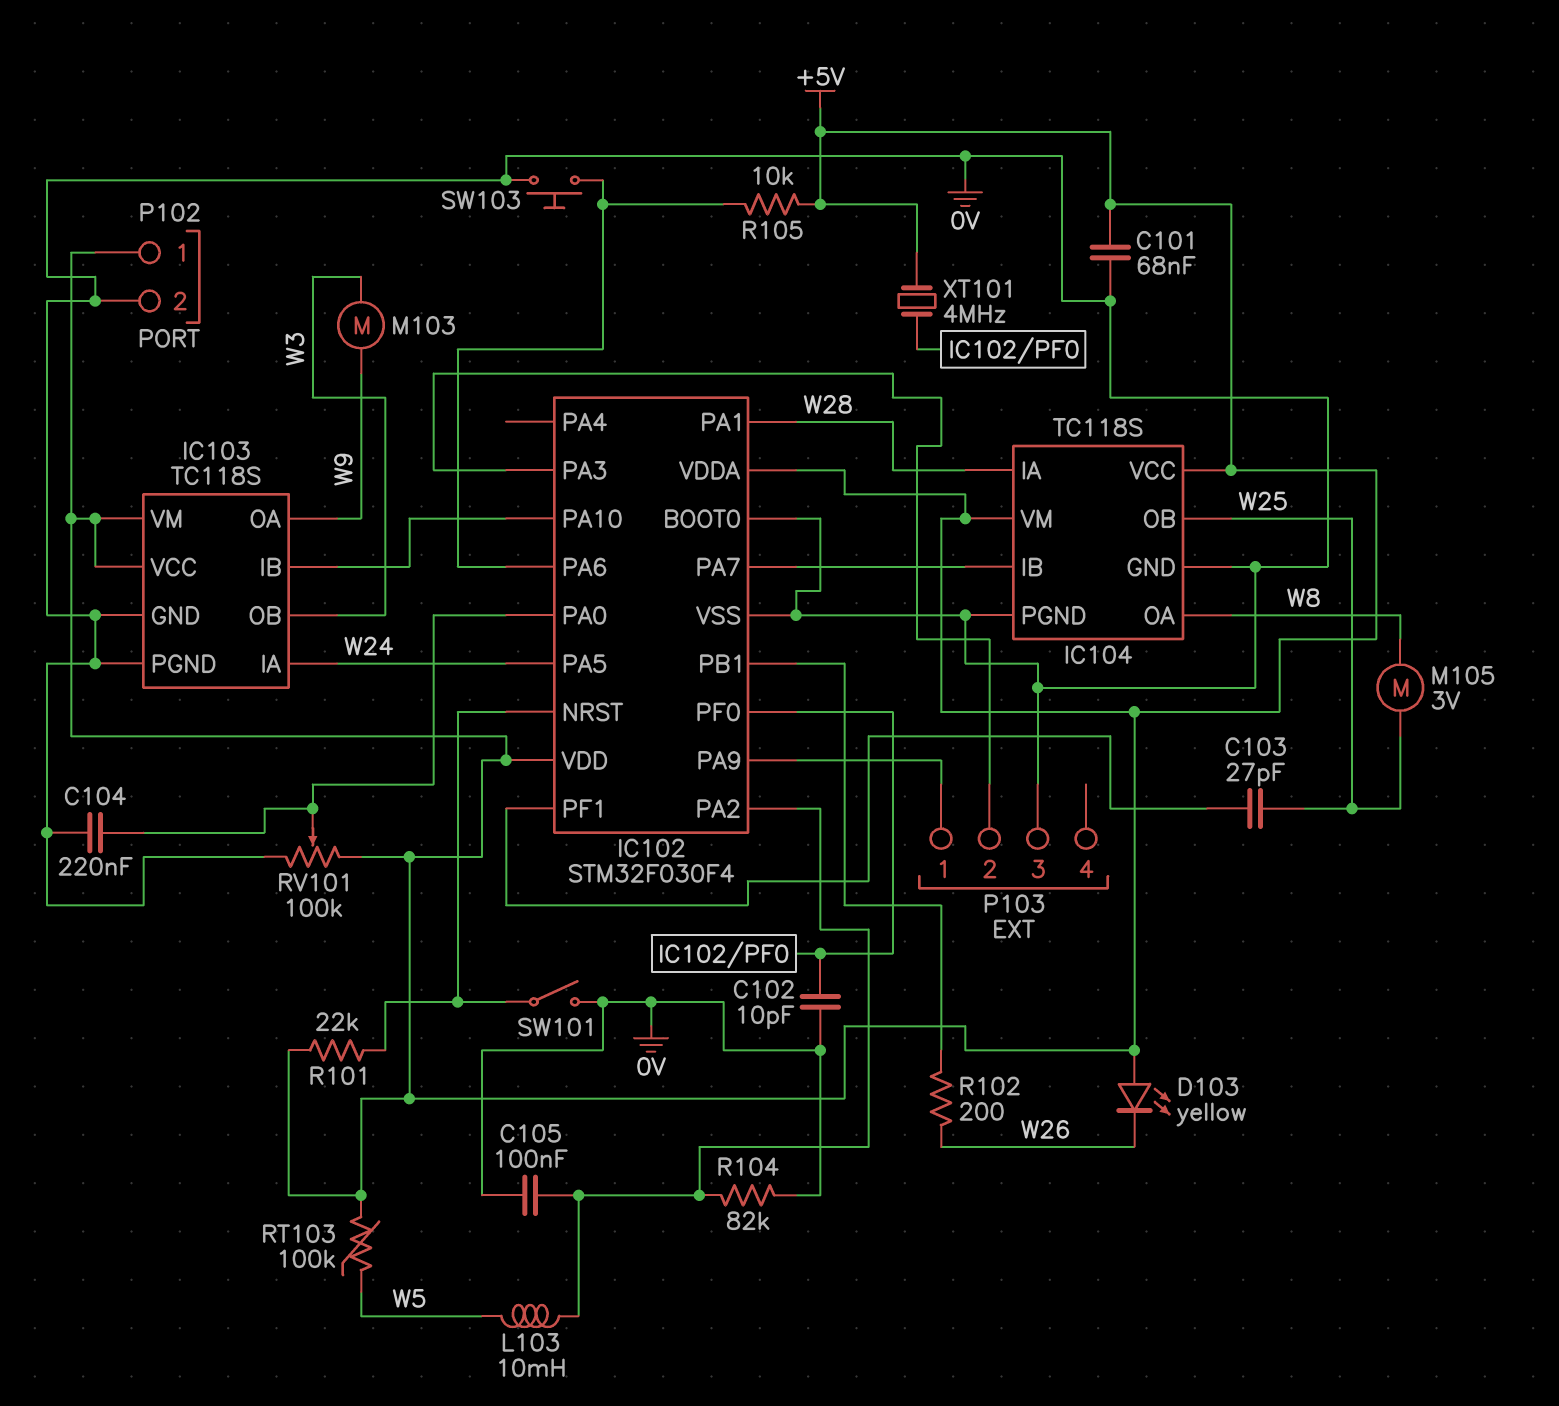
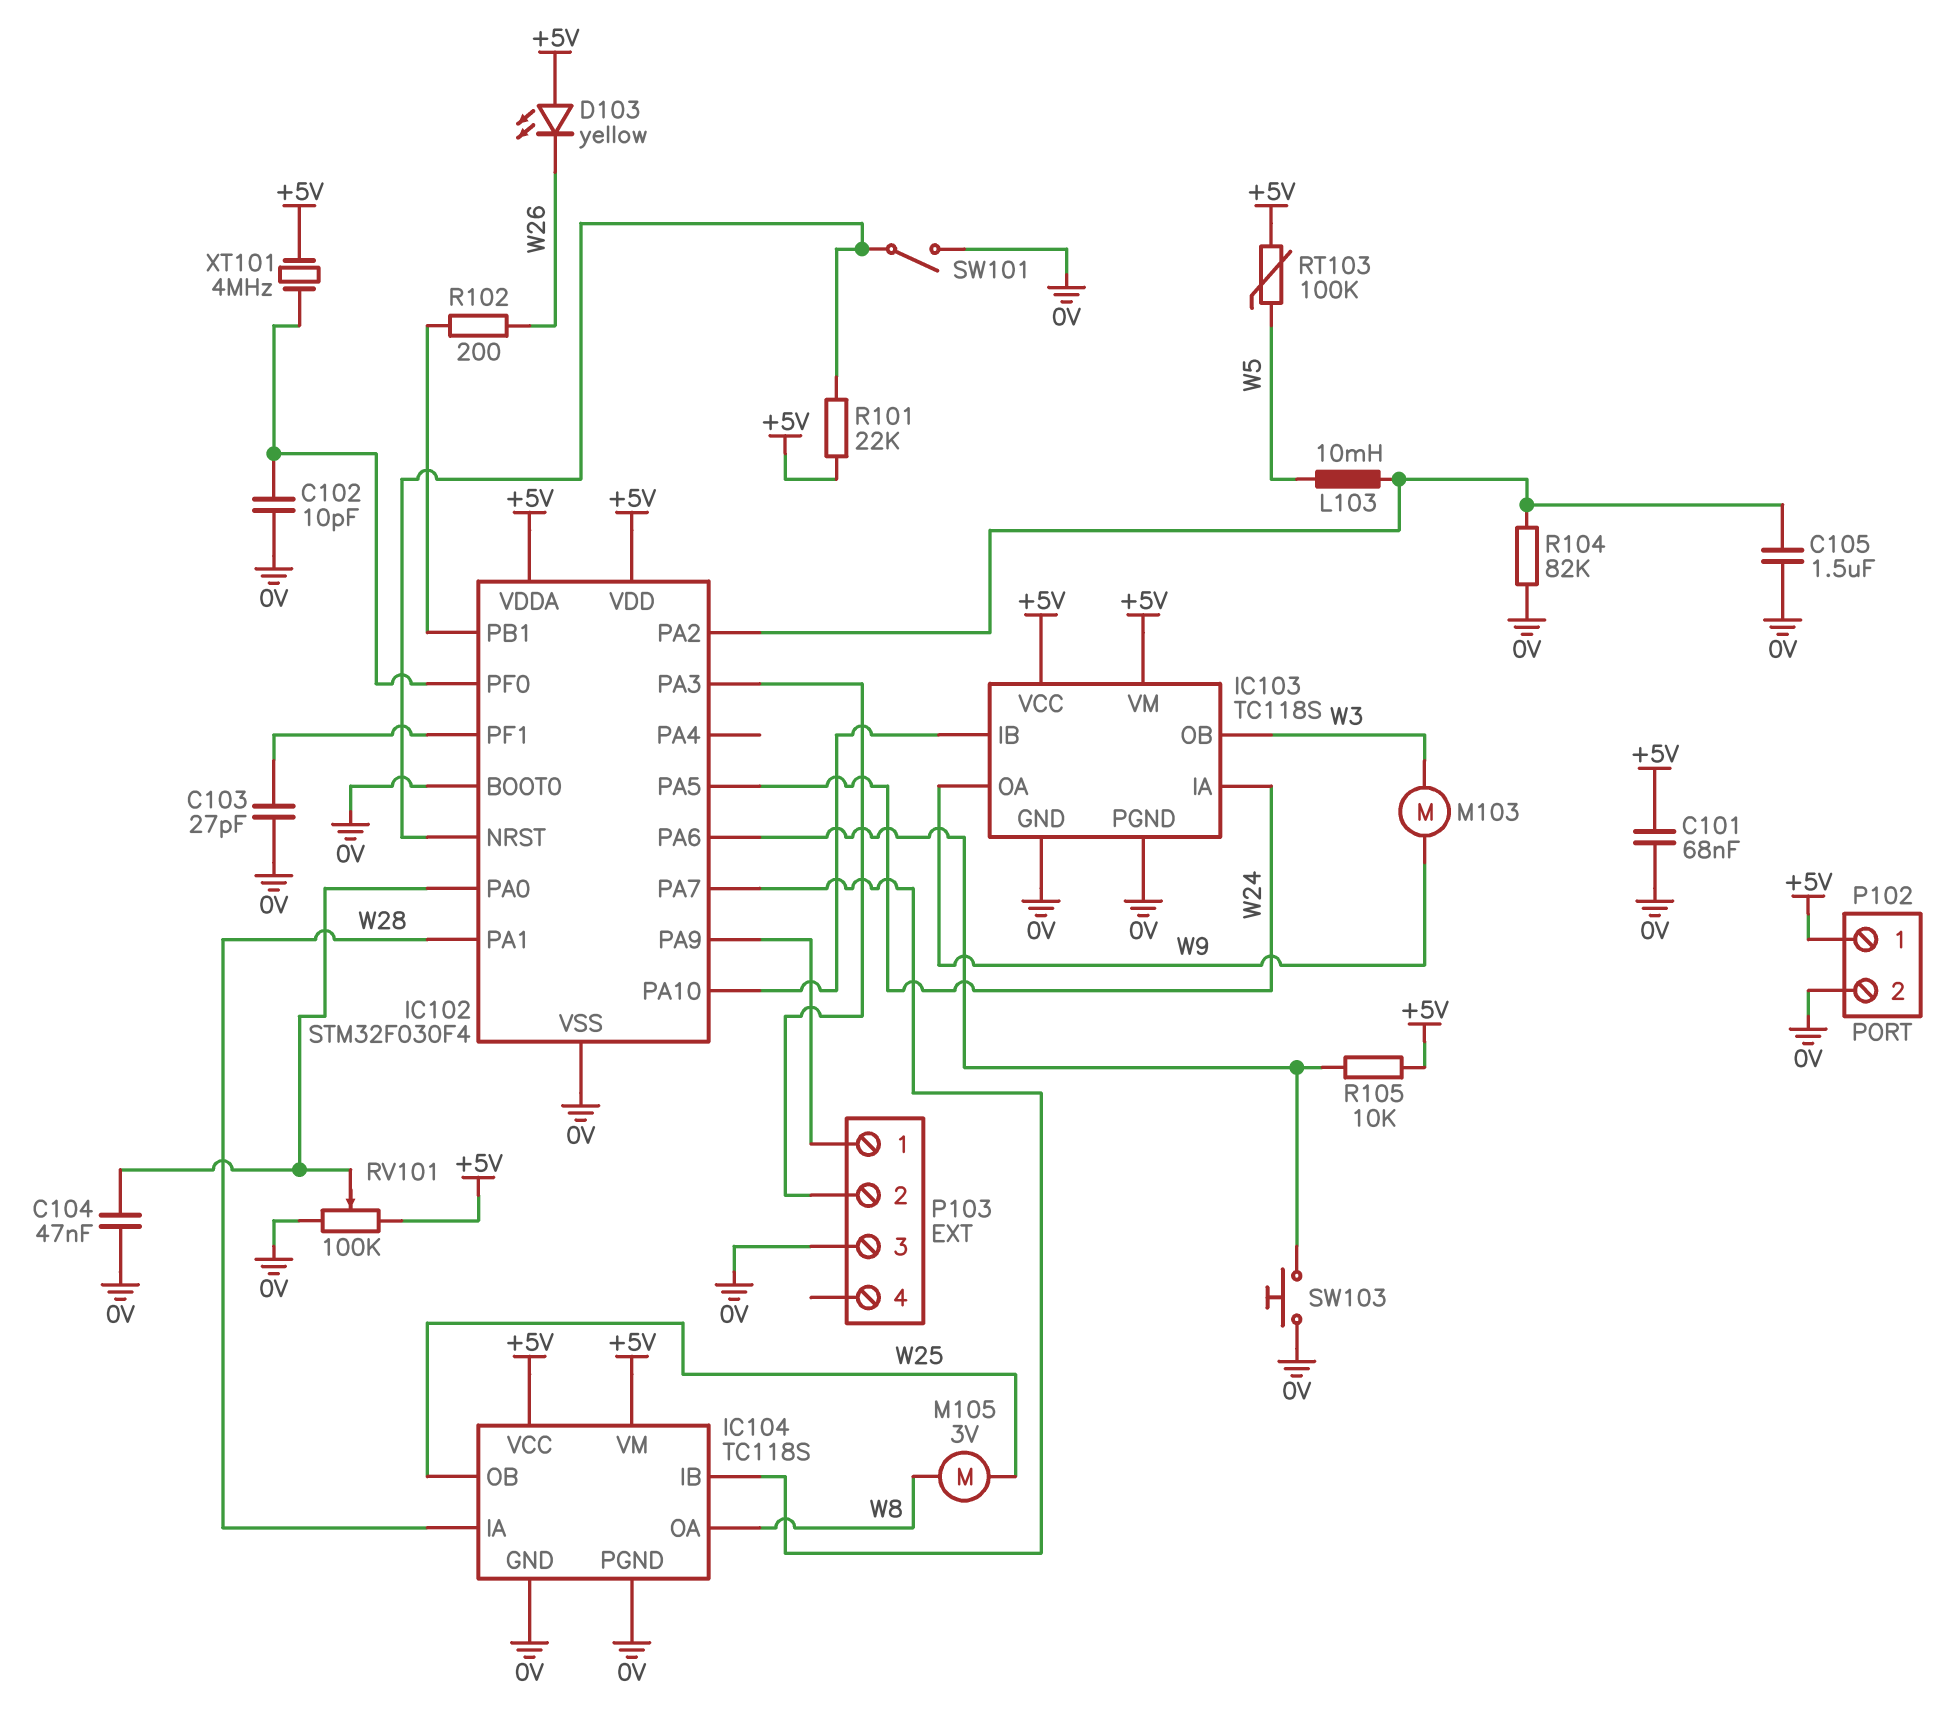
C103: 27pF (IC102/PF1, W25) -> 27pF (0V, IC102/PF1)
C104: 220nF (0V, IC102/PA0) -> 47nF (0V, IC102/PA0)
C105: 100nF (0V, IC102/PA2) -> 1.5uF (0V, IC102/PA2)

